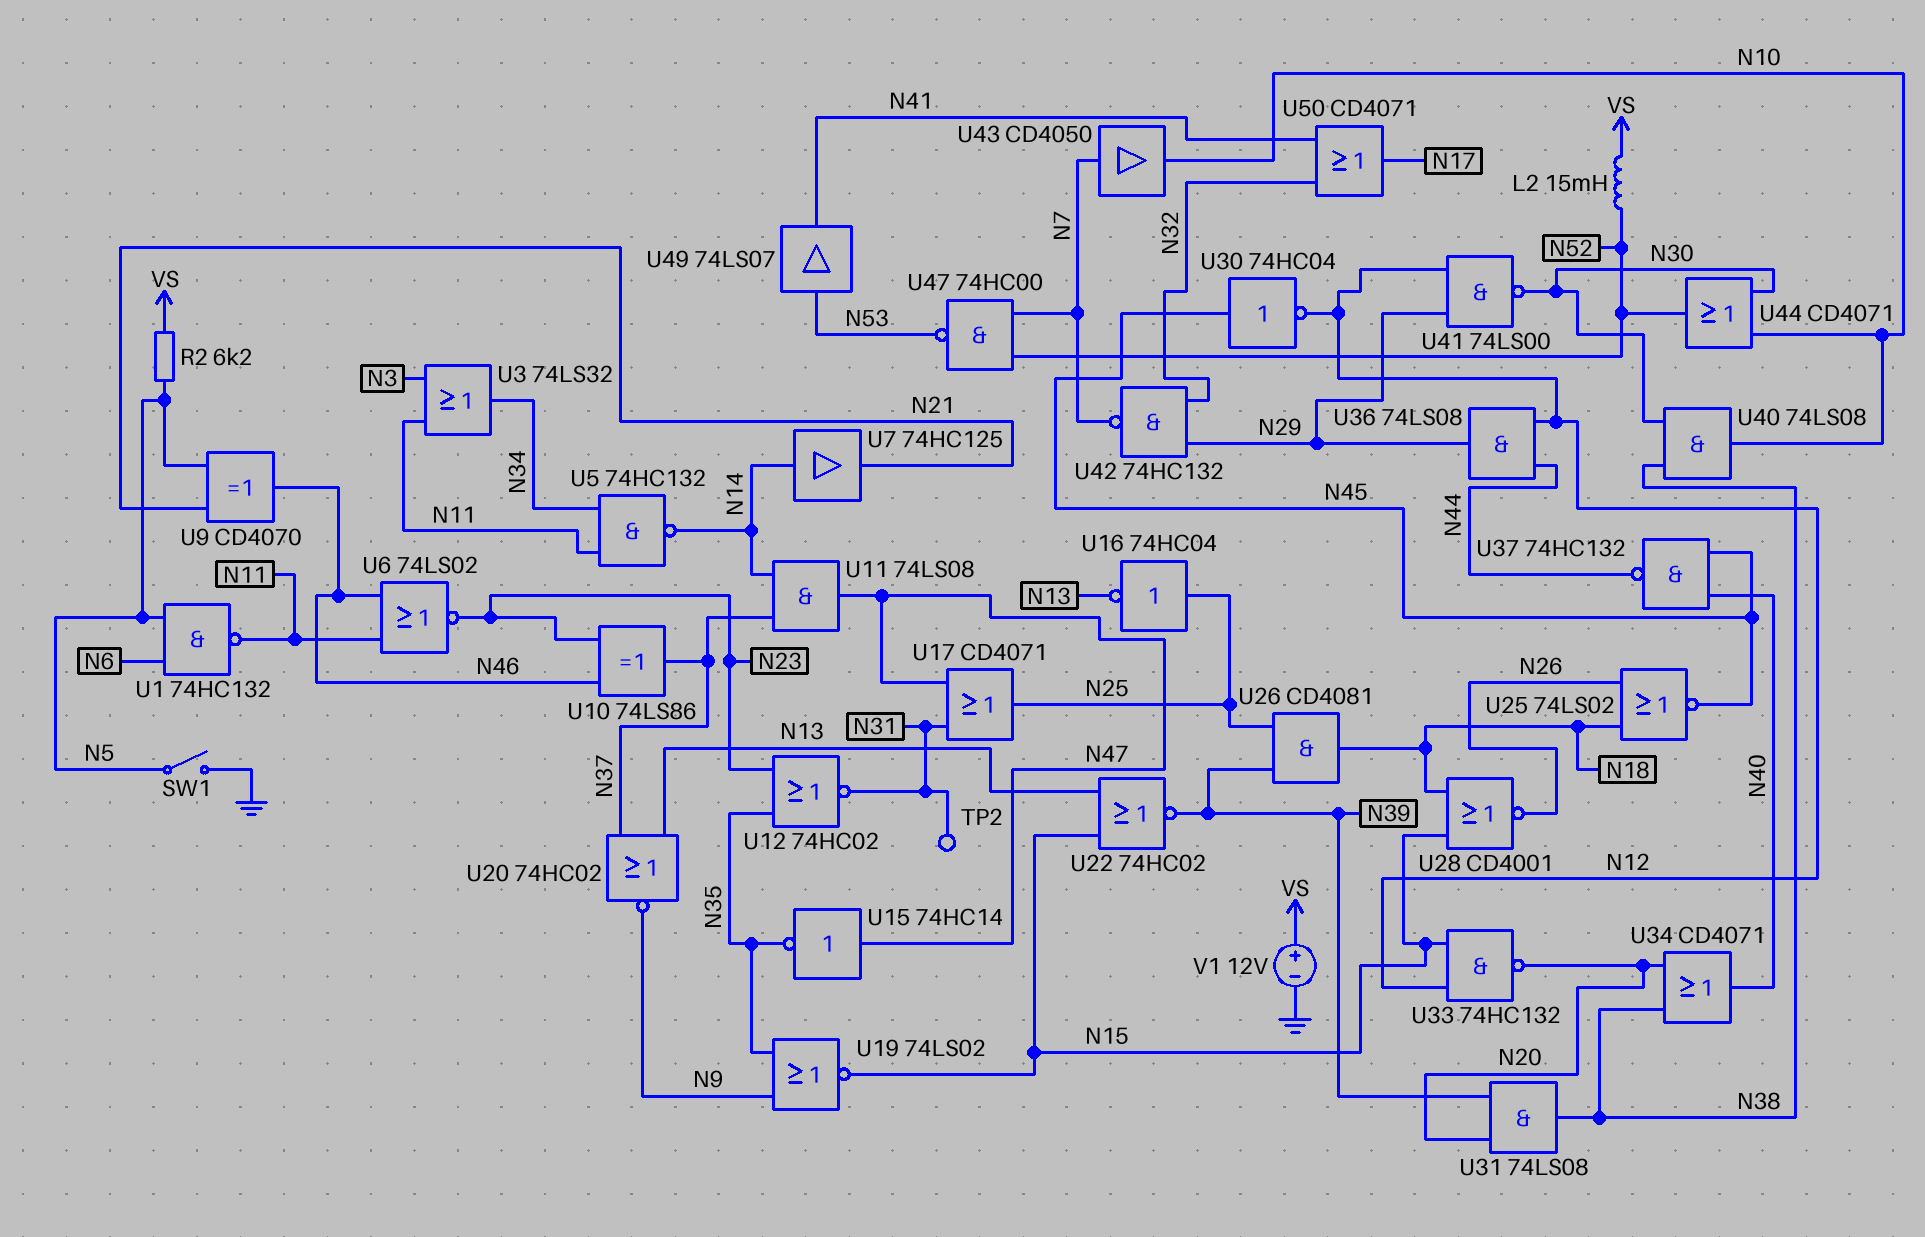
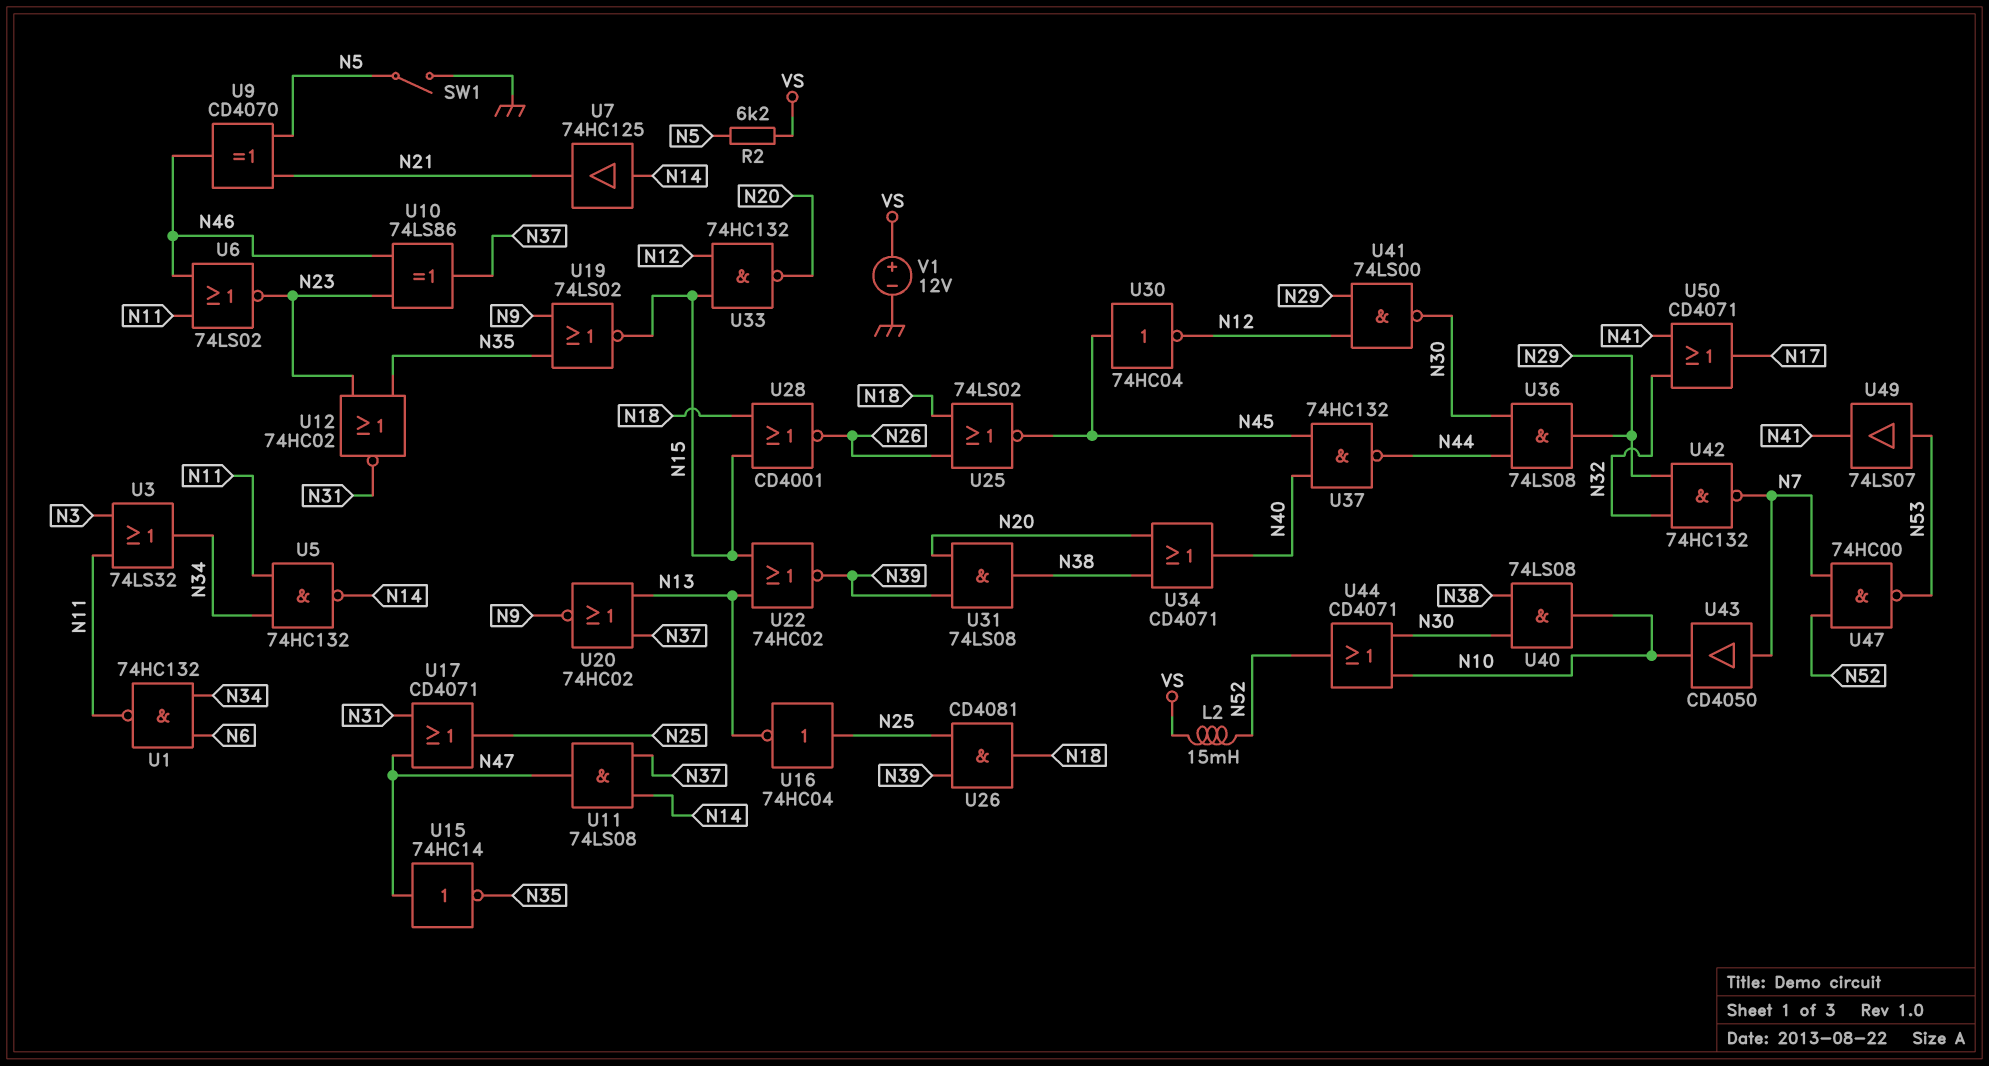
TP2: test point (N31) -> none
U1: NAND 74HC132 (in N5, in N6, out N11) -> NAND 74HC132 (in N6, in N34, out N11)
U36: AND 74LS08 (in N12, in N44, out N29) -> AND 74LS08 (in N30, in N44, out N29)

